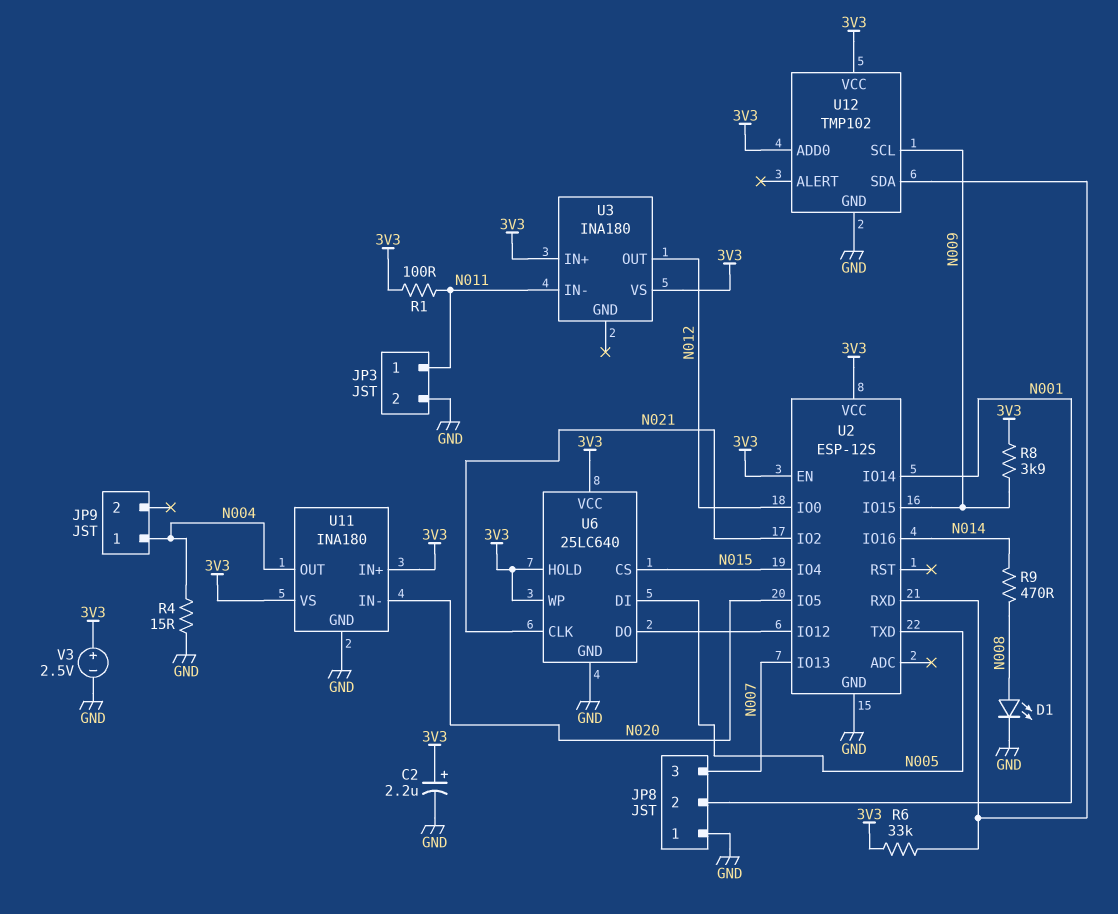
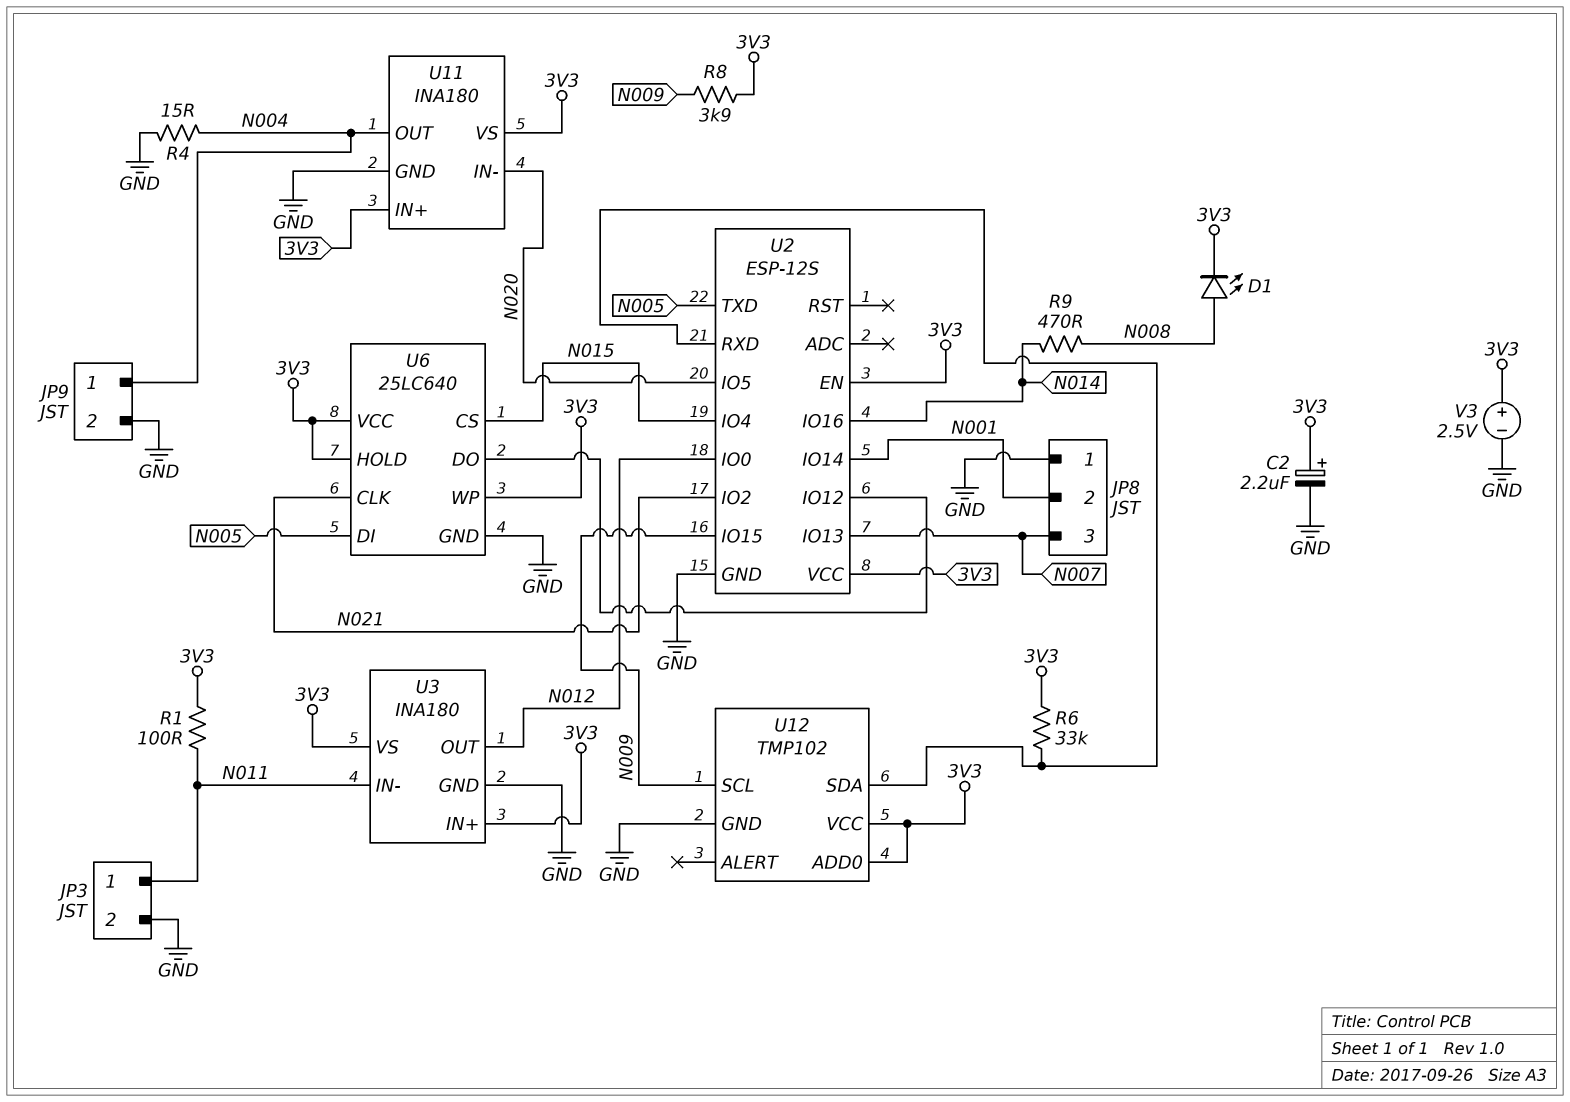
D1: LED (A N008, K GND) -> LED (A N008, K 3V3)
JP9 pin 2: none -> GND
U3 pin GND: none -> GND

